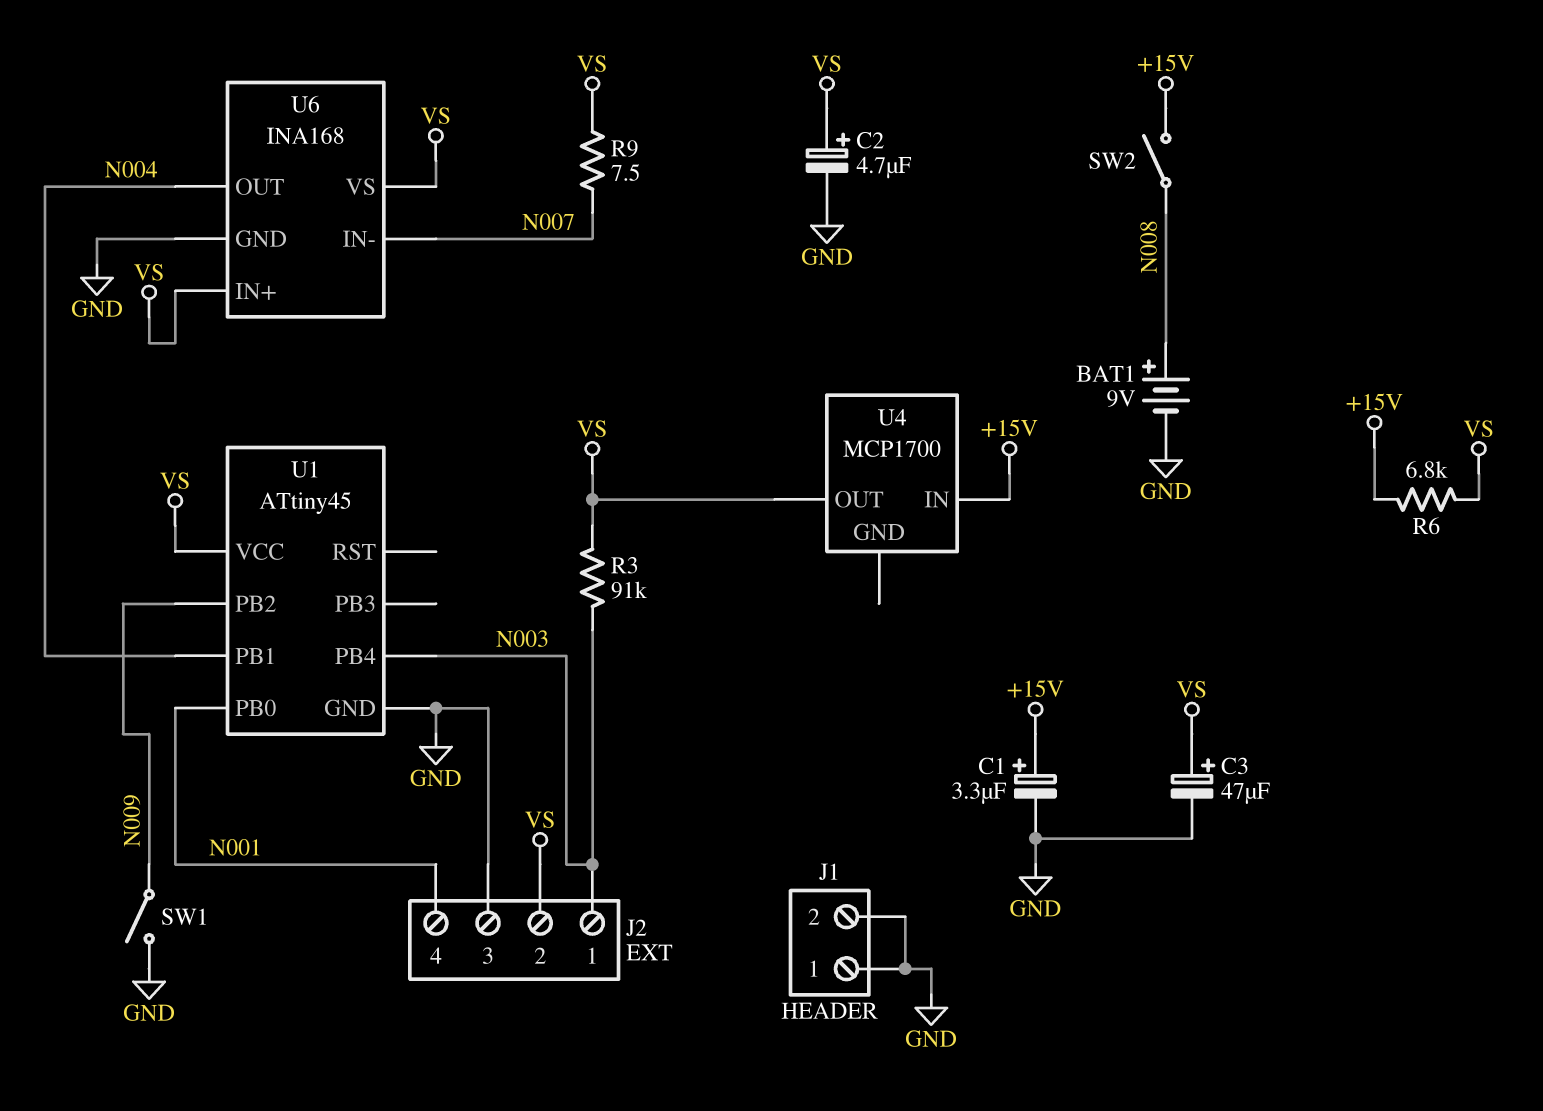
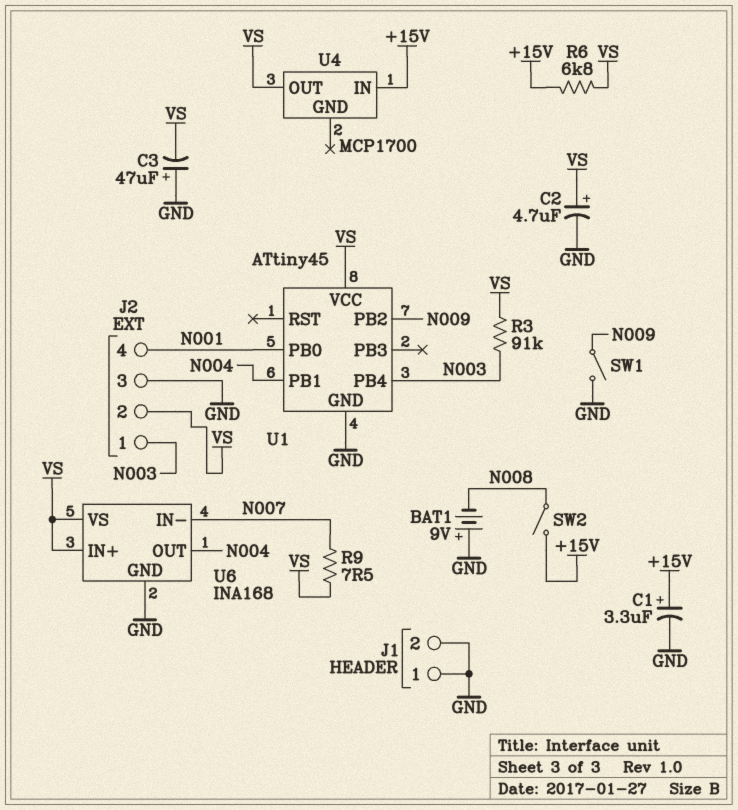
BAT1: 9V (plus N008, minus GND) -> 9V (plus GND, minus N008)
C3: 47uF (plus VS, minus GND) -> 47uF (plus GND, minus VS)

